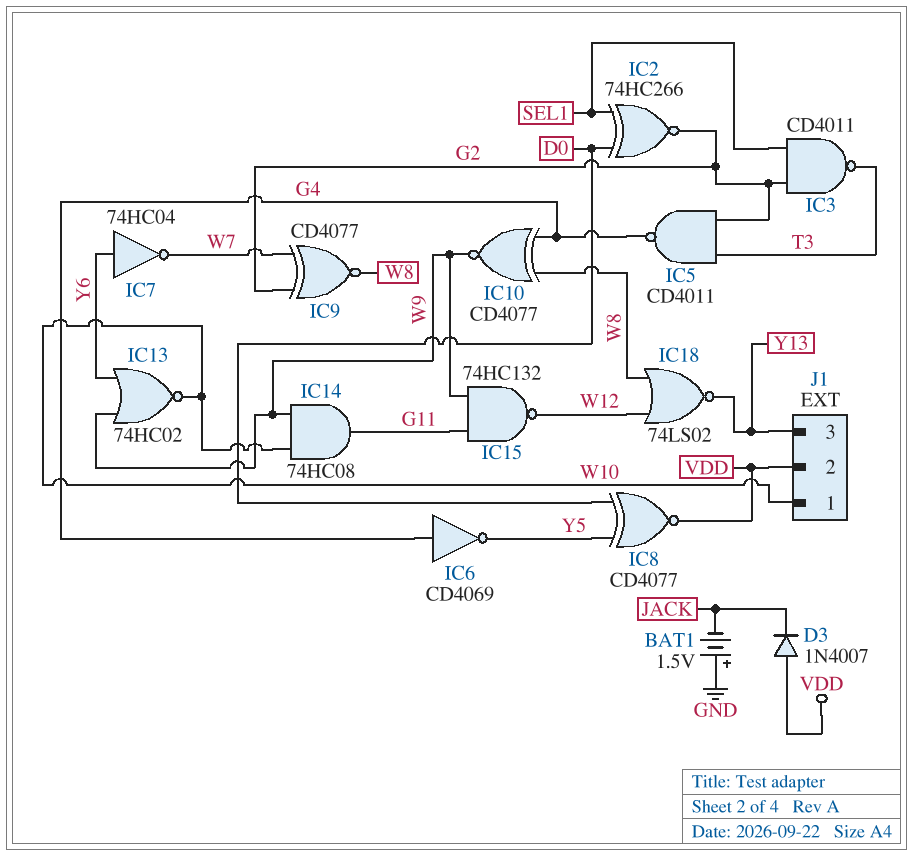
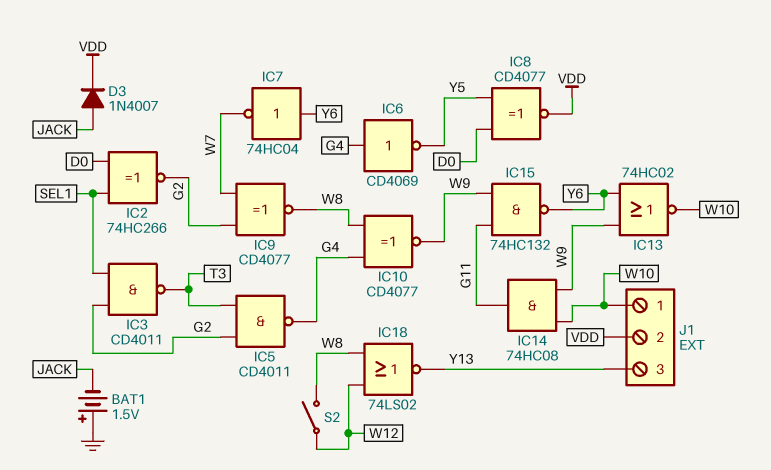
D3: diode 1N4007 (A VDD, K JACK) -> diode 1N4007 (A JACK, K VDD)
IC15: NAND 74HC132 (in G11, in W9, out W12) -> NAND 74HC132 (in G11, in W9, out Y6)
S2: none -> switch (W8, W12)

